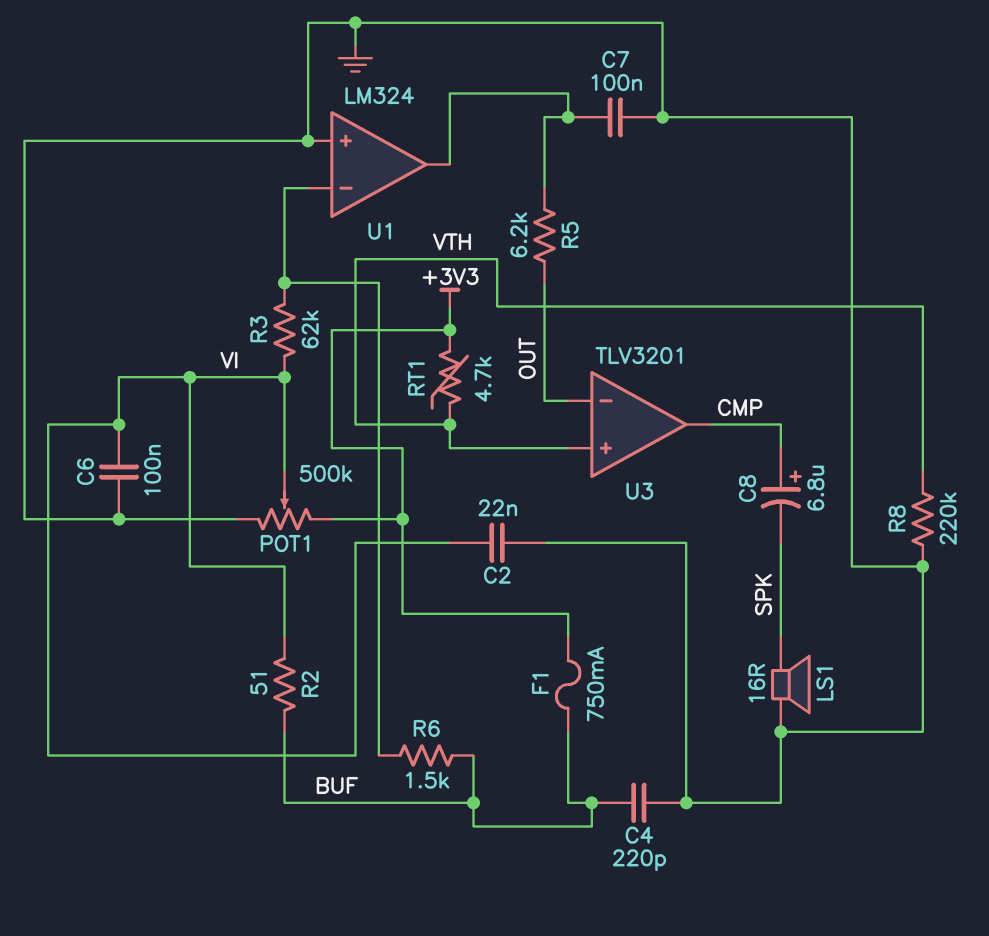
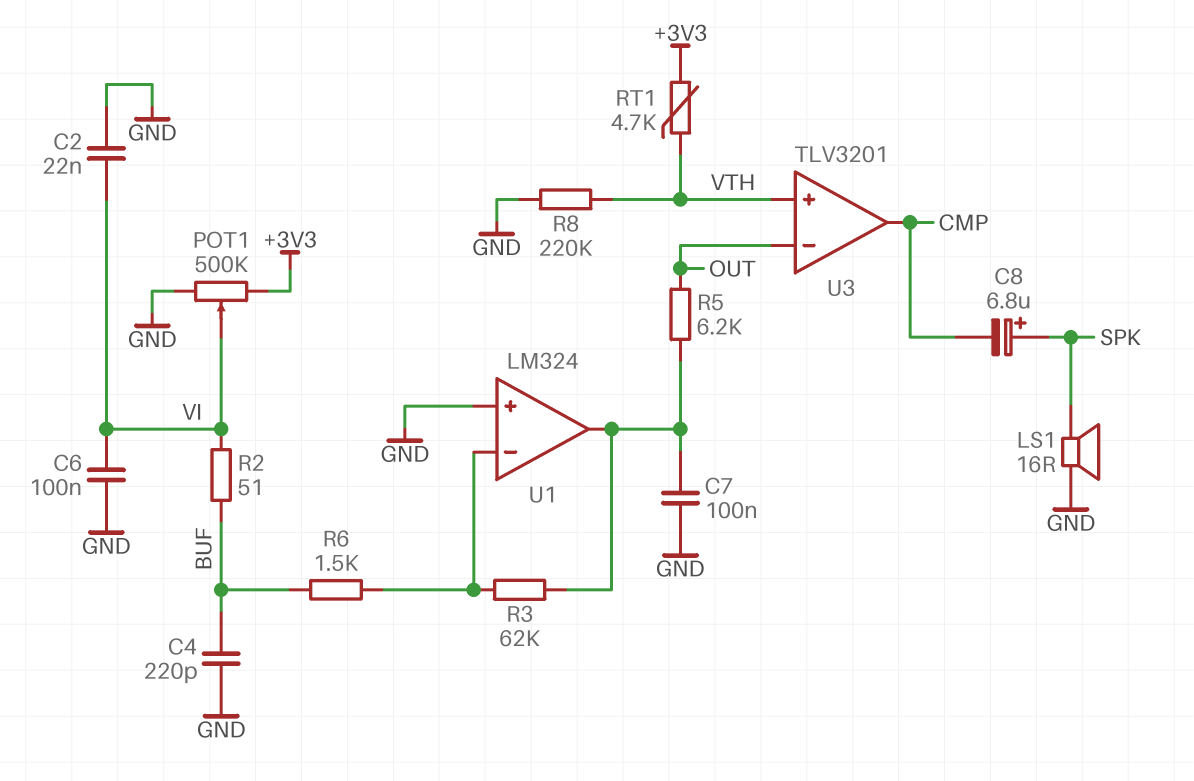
C8: 6.8uF (plus CMP, minus SPK) -> 6.8uF (plus SPK, minus CMP)
F1: 750mA (+3V3, BUF) -> none
R3: 62k (U1/in-, VI) -> 62k (U1/in-, U1/out)

